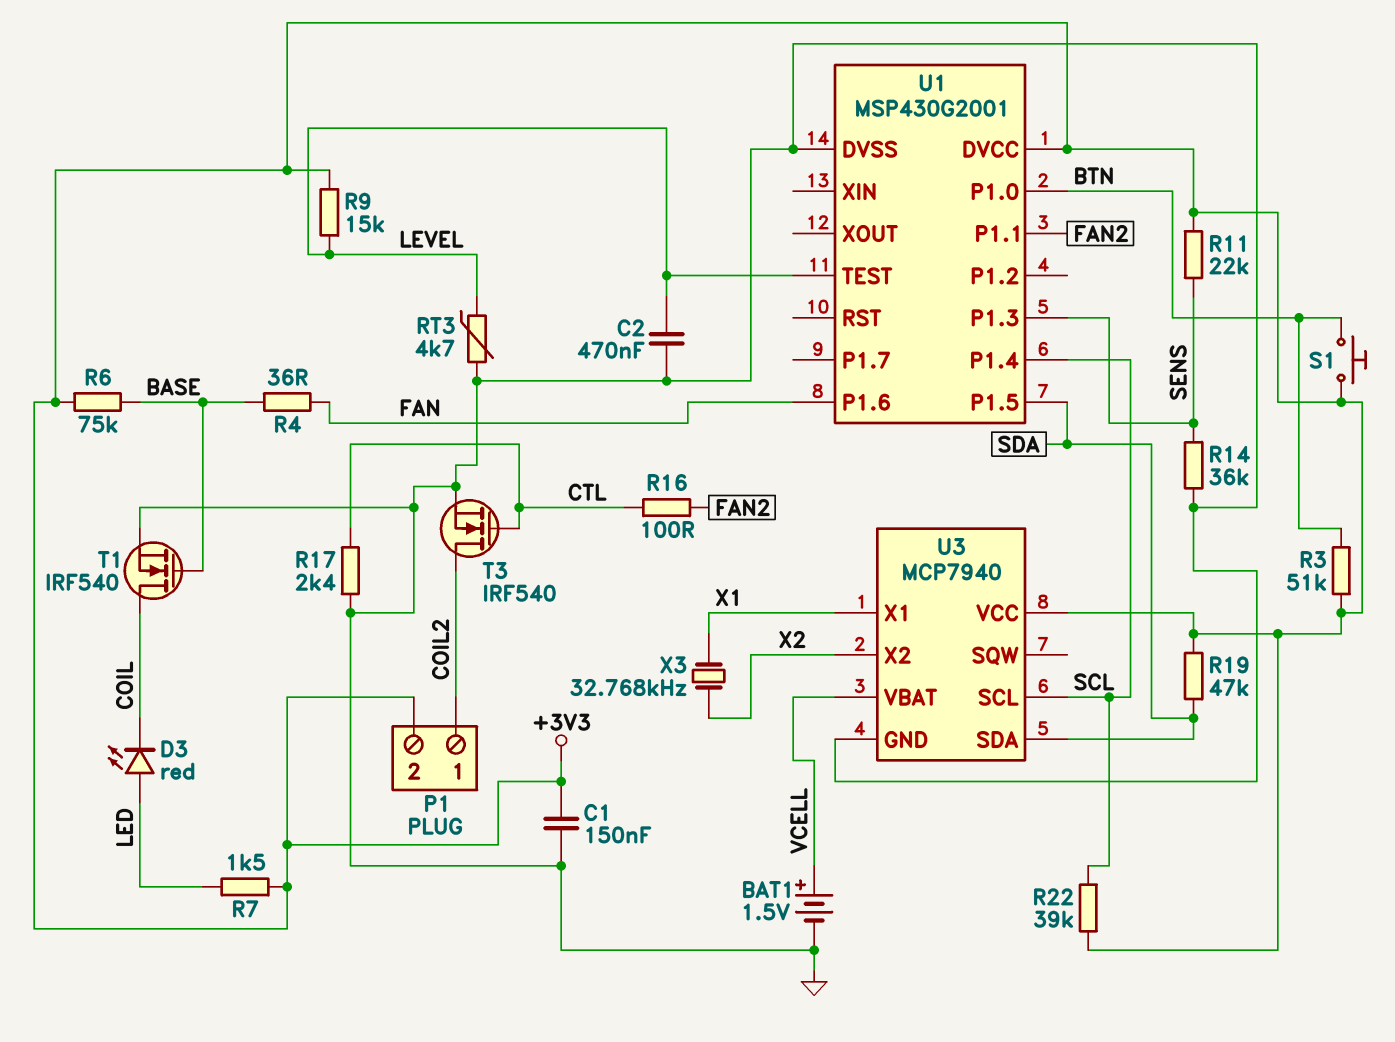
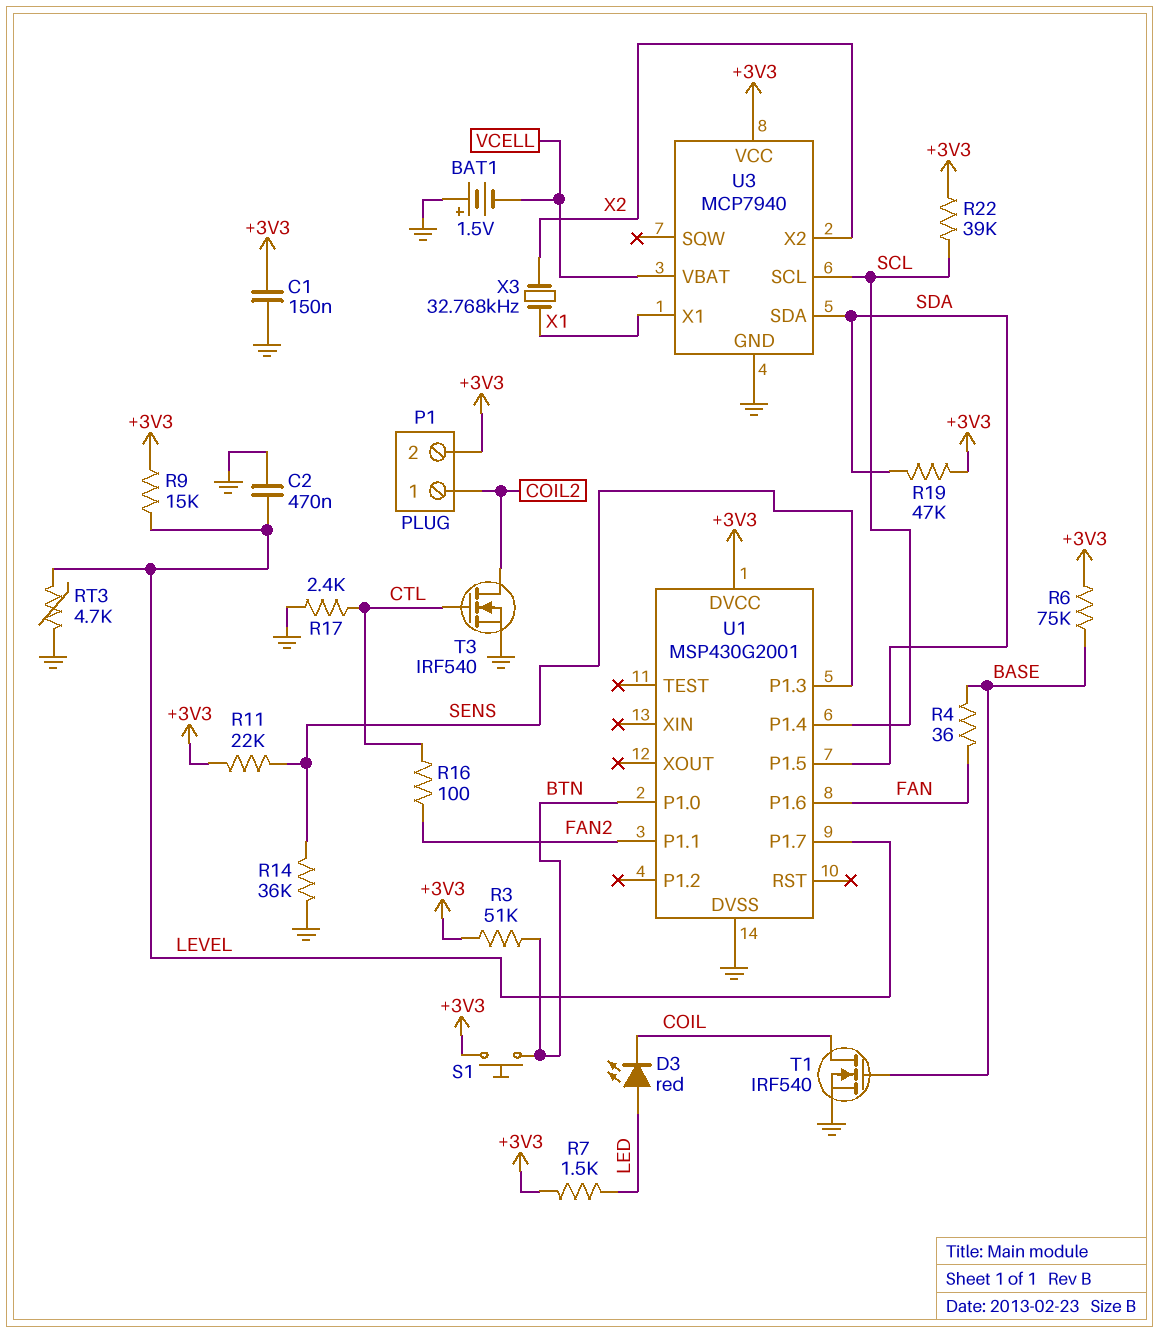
BAT1: 1.5V (plus VCELL, minus GND) -> 1.5V (plus GND, minus VCELL)
U1 pin P1.7: none -> LEVEL
U1 pin TEST: LEVEL -> none

